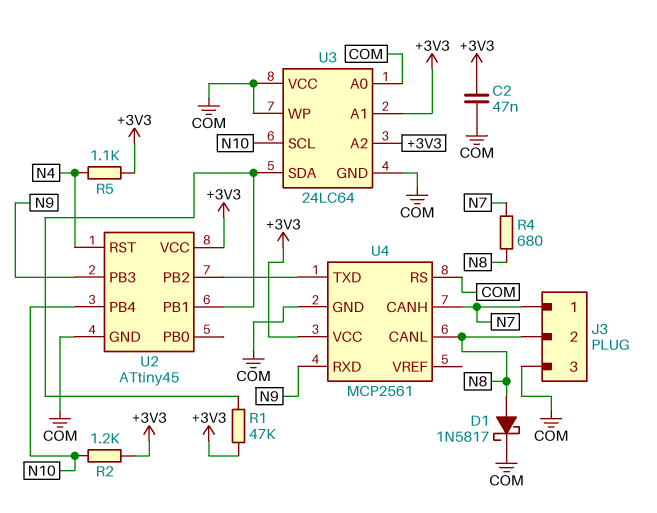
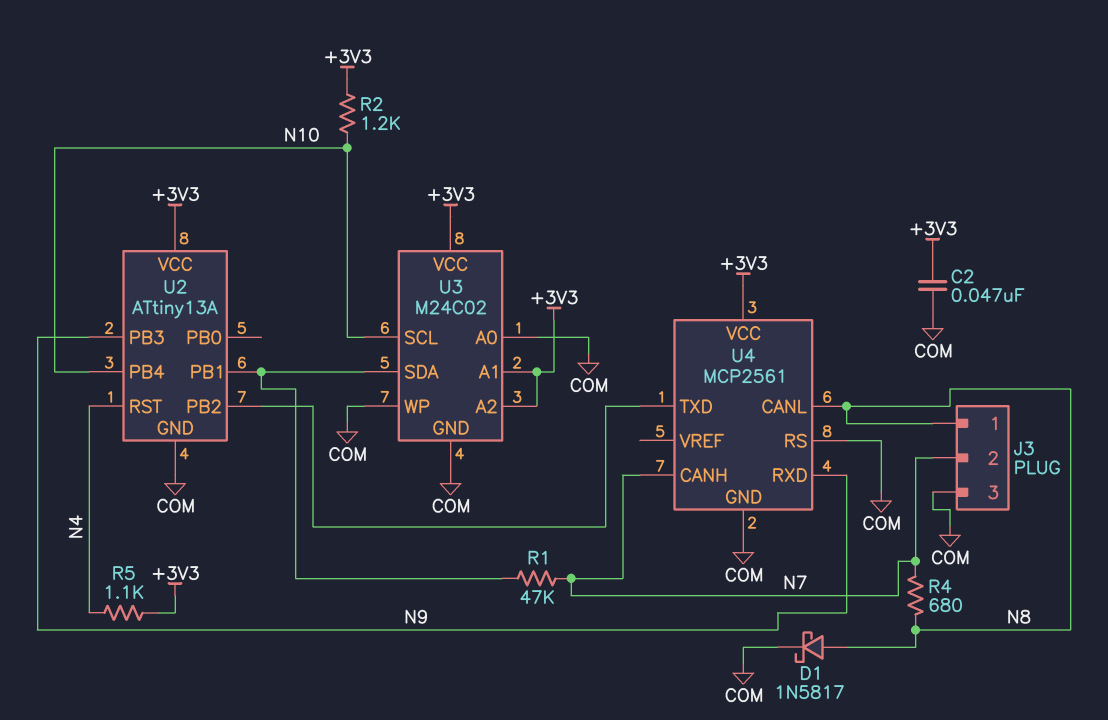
J3 pin 1: N7 -> N8
J3 pin 2: N8 -> N7
R1: 47k (+3V3, U2/PB1) -> 47k (N7, U2/PB1)
U2: ATtiny45 -> ATtiny13A
U3: 24LC64 -> M24C02
U3 pin VCC: COM -> +3V3

